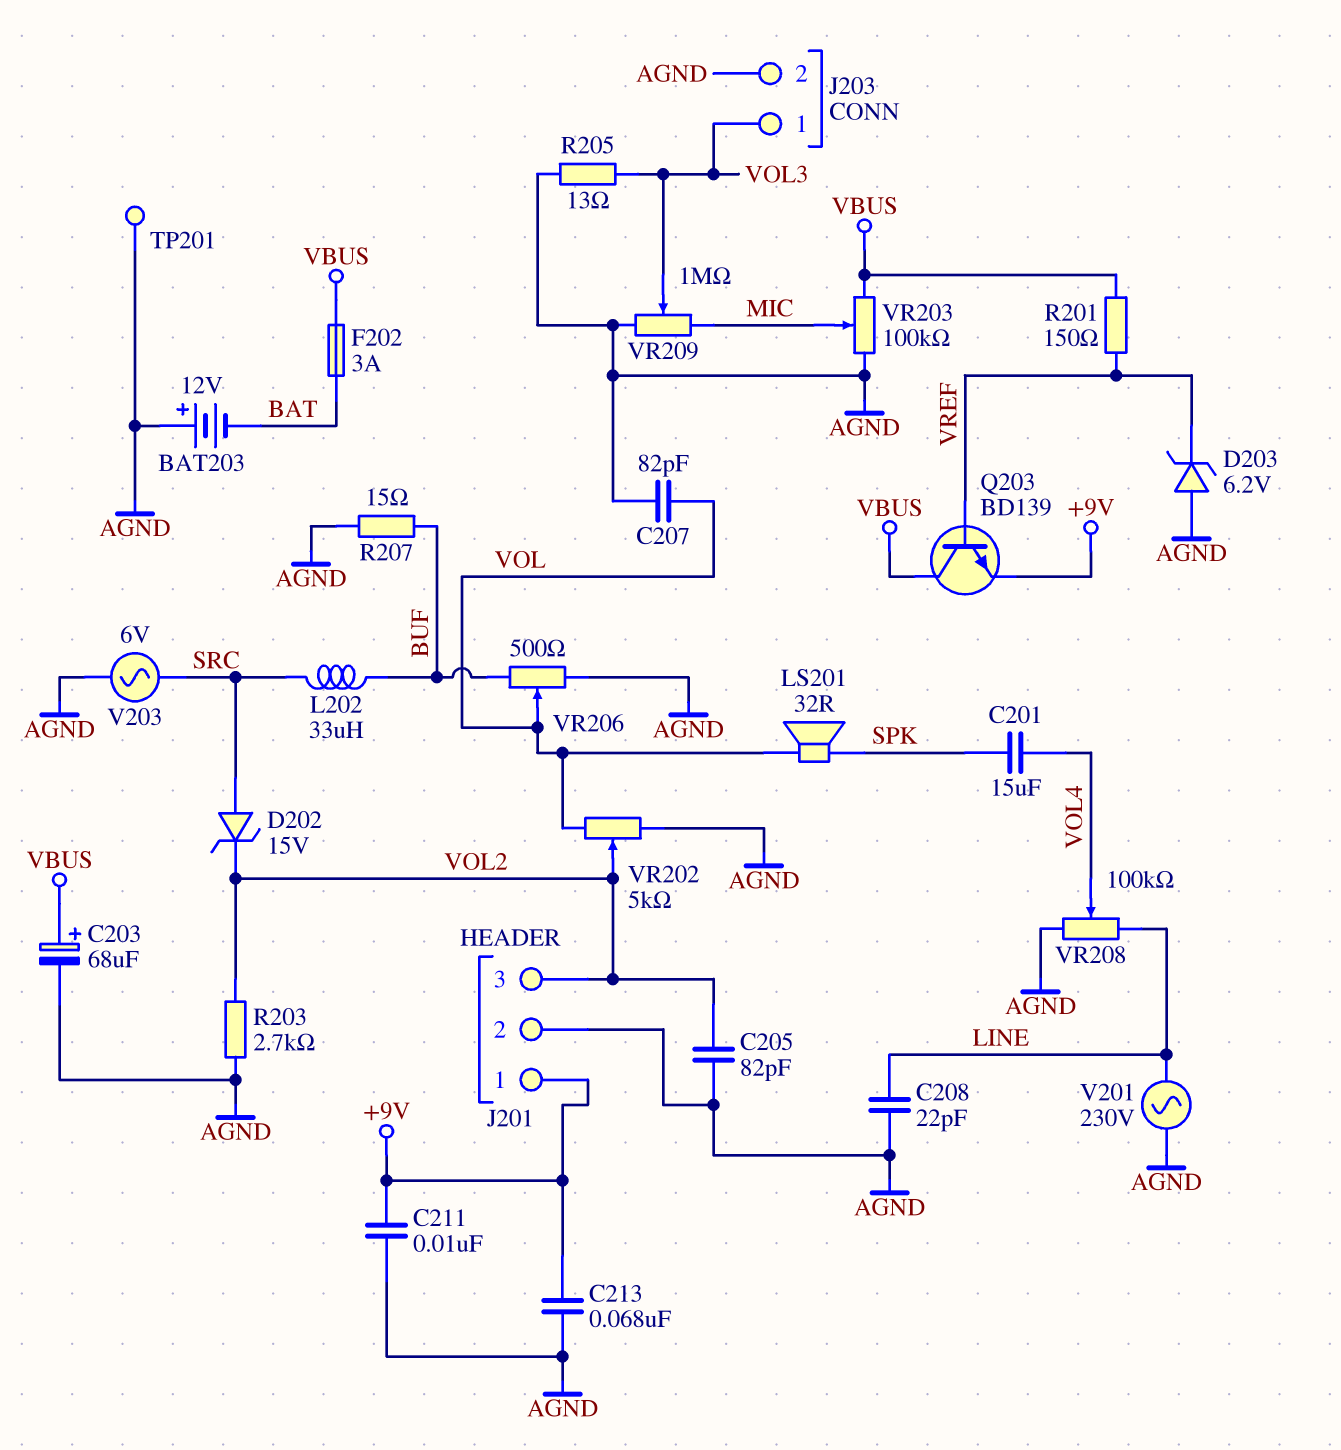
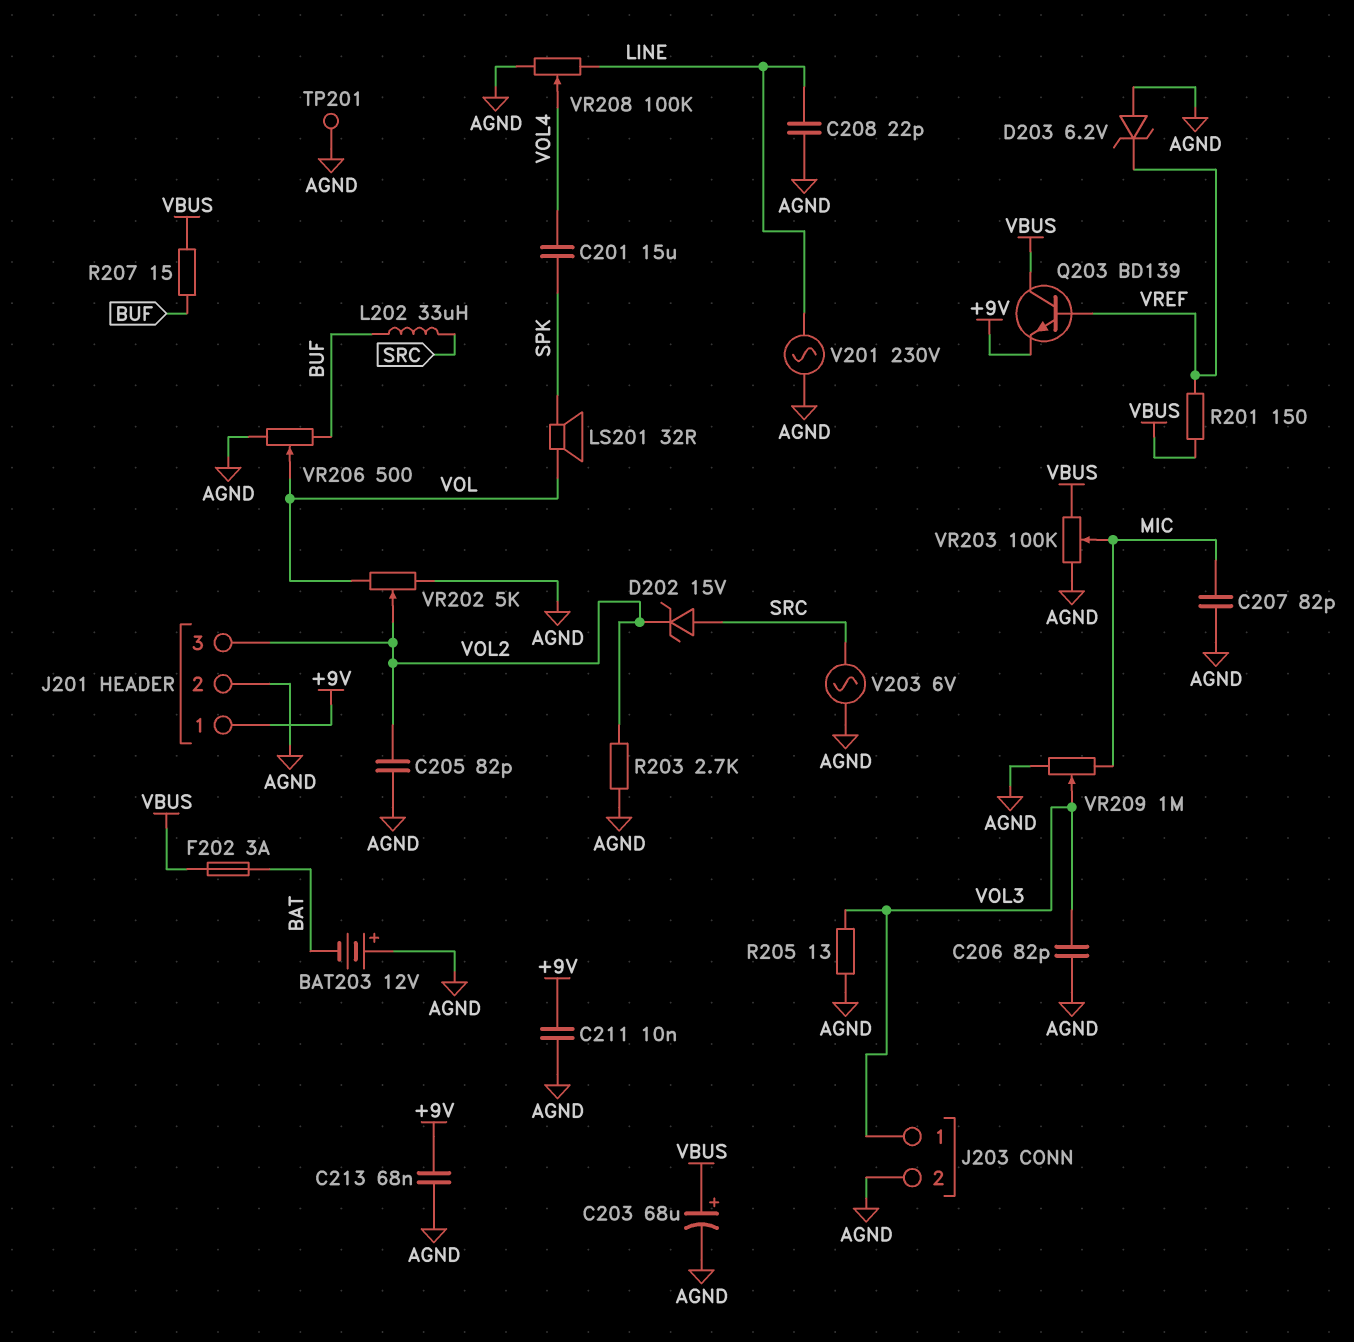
C206: none -> 82pF (AGND, VOL3)
C207: 82pF (AGND, VOL) -> 82pF (AGND, MIC)
R207: 15 (AGND, BUF) -> 15 (BUF, VBUS)

